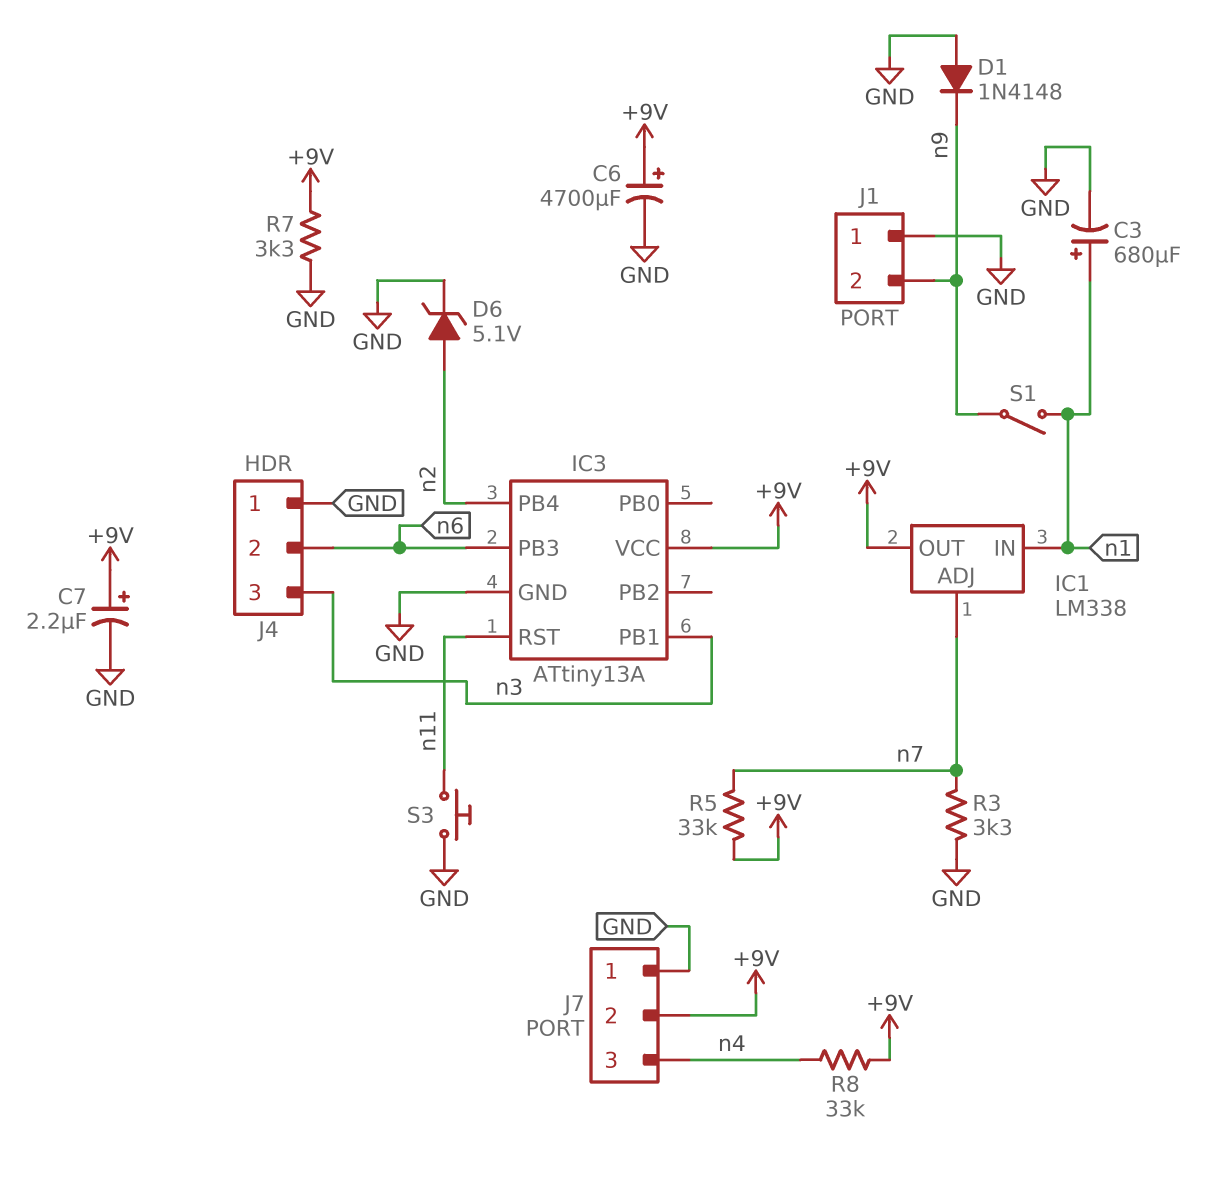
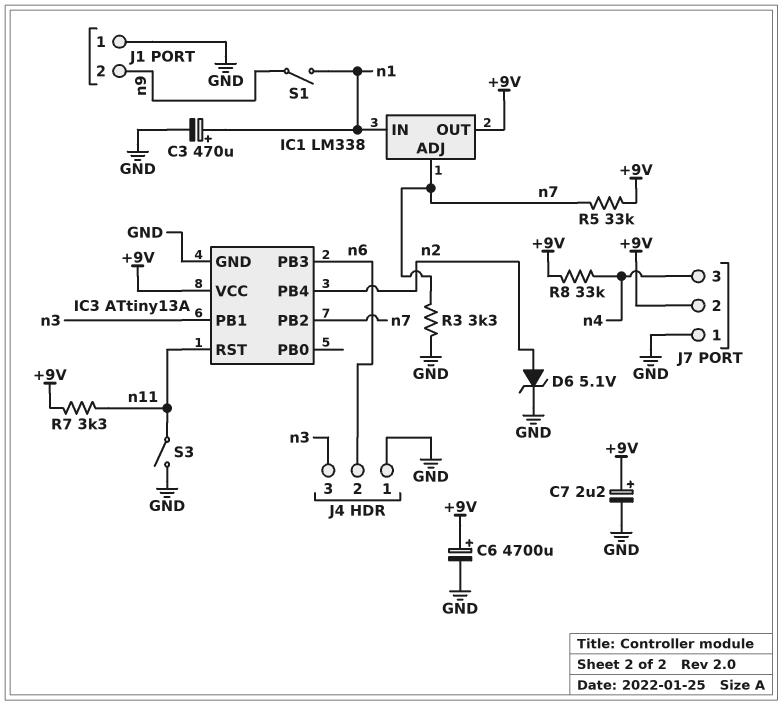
C3: 680uF (plus n1, minus GND) -> 470uF (plus n1, minus GND)
D1: diode 1N4148 (A GND, K n9) -> none
IC3 pin PB2: none -> n7
R7: 3.3k (+9V, GND) -> 3.3k (+9V, n11)
S3: button (GND, n11) -> switch (GND, n11)

